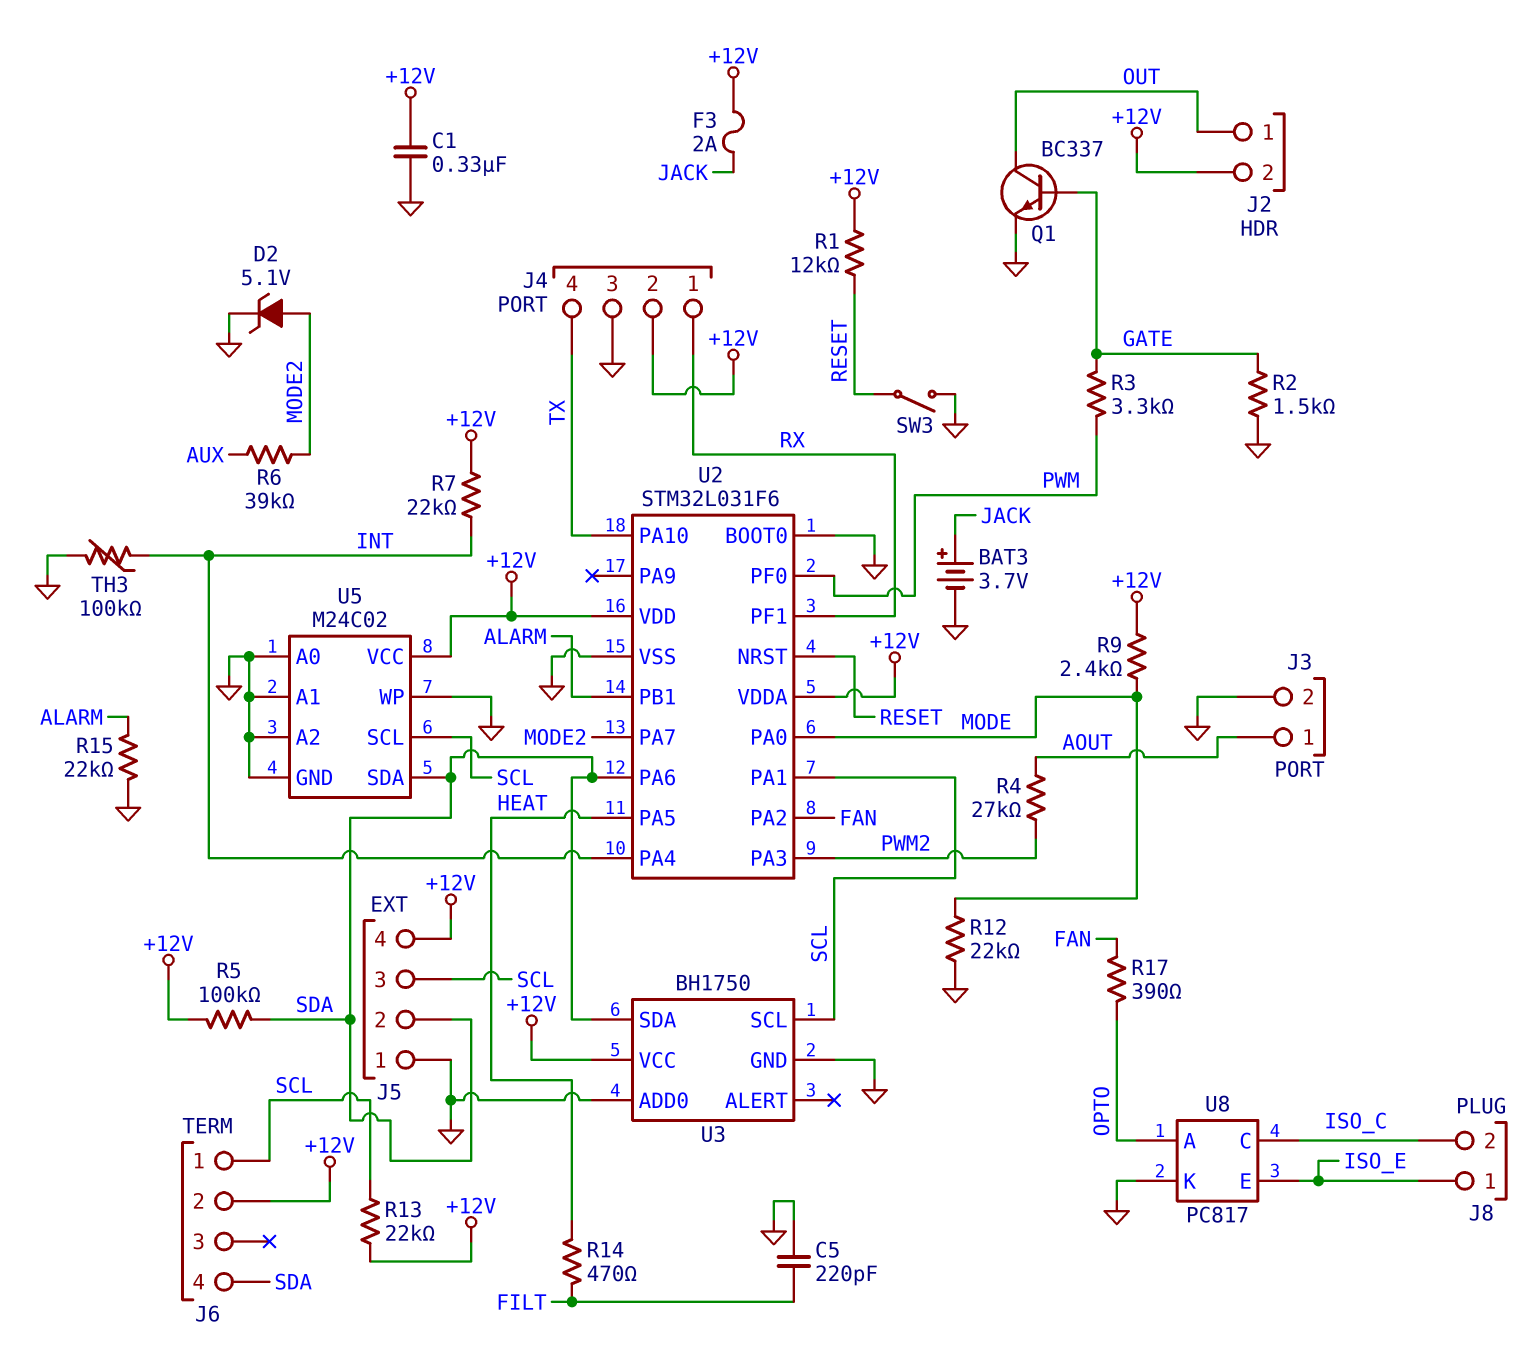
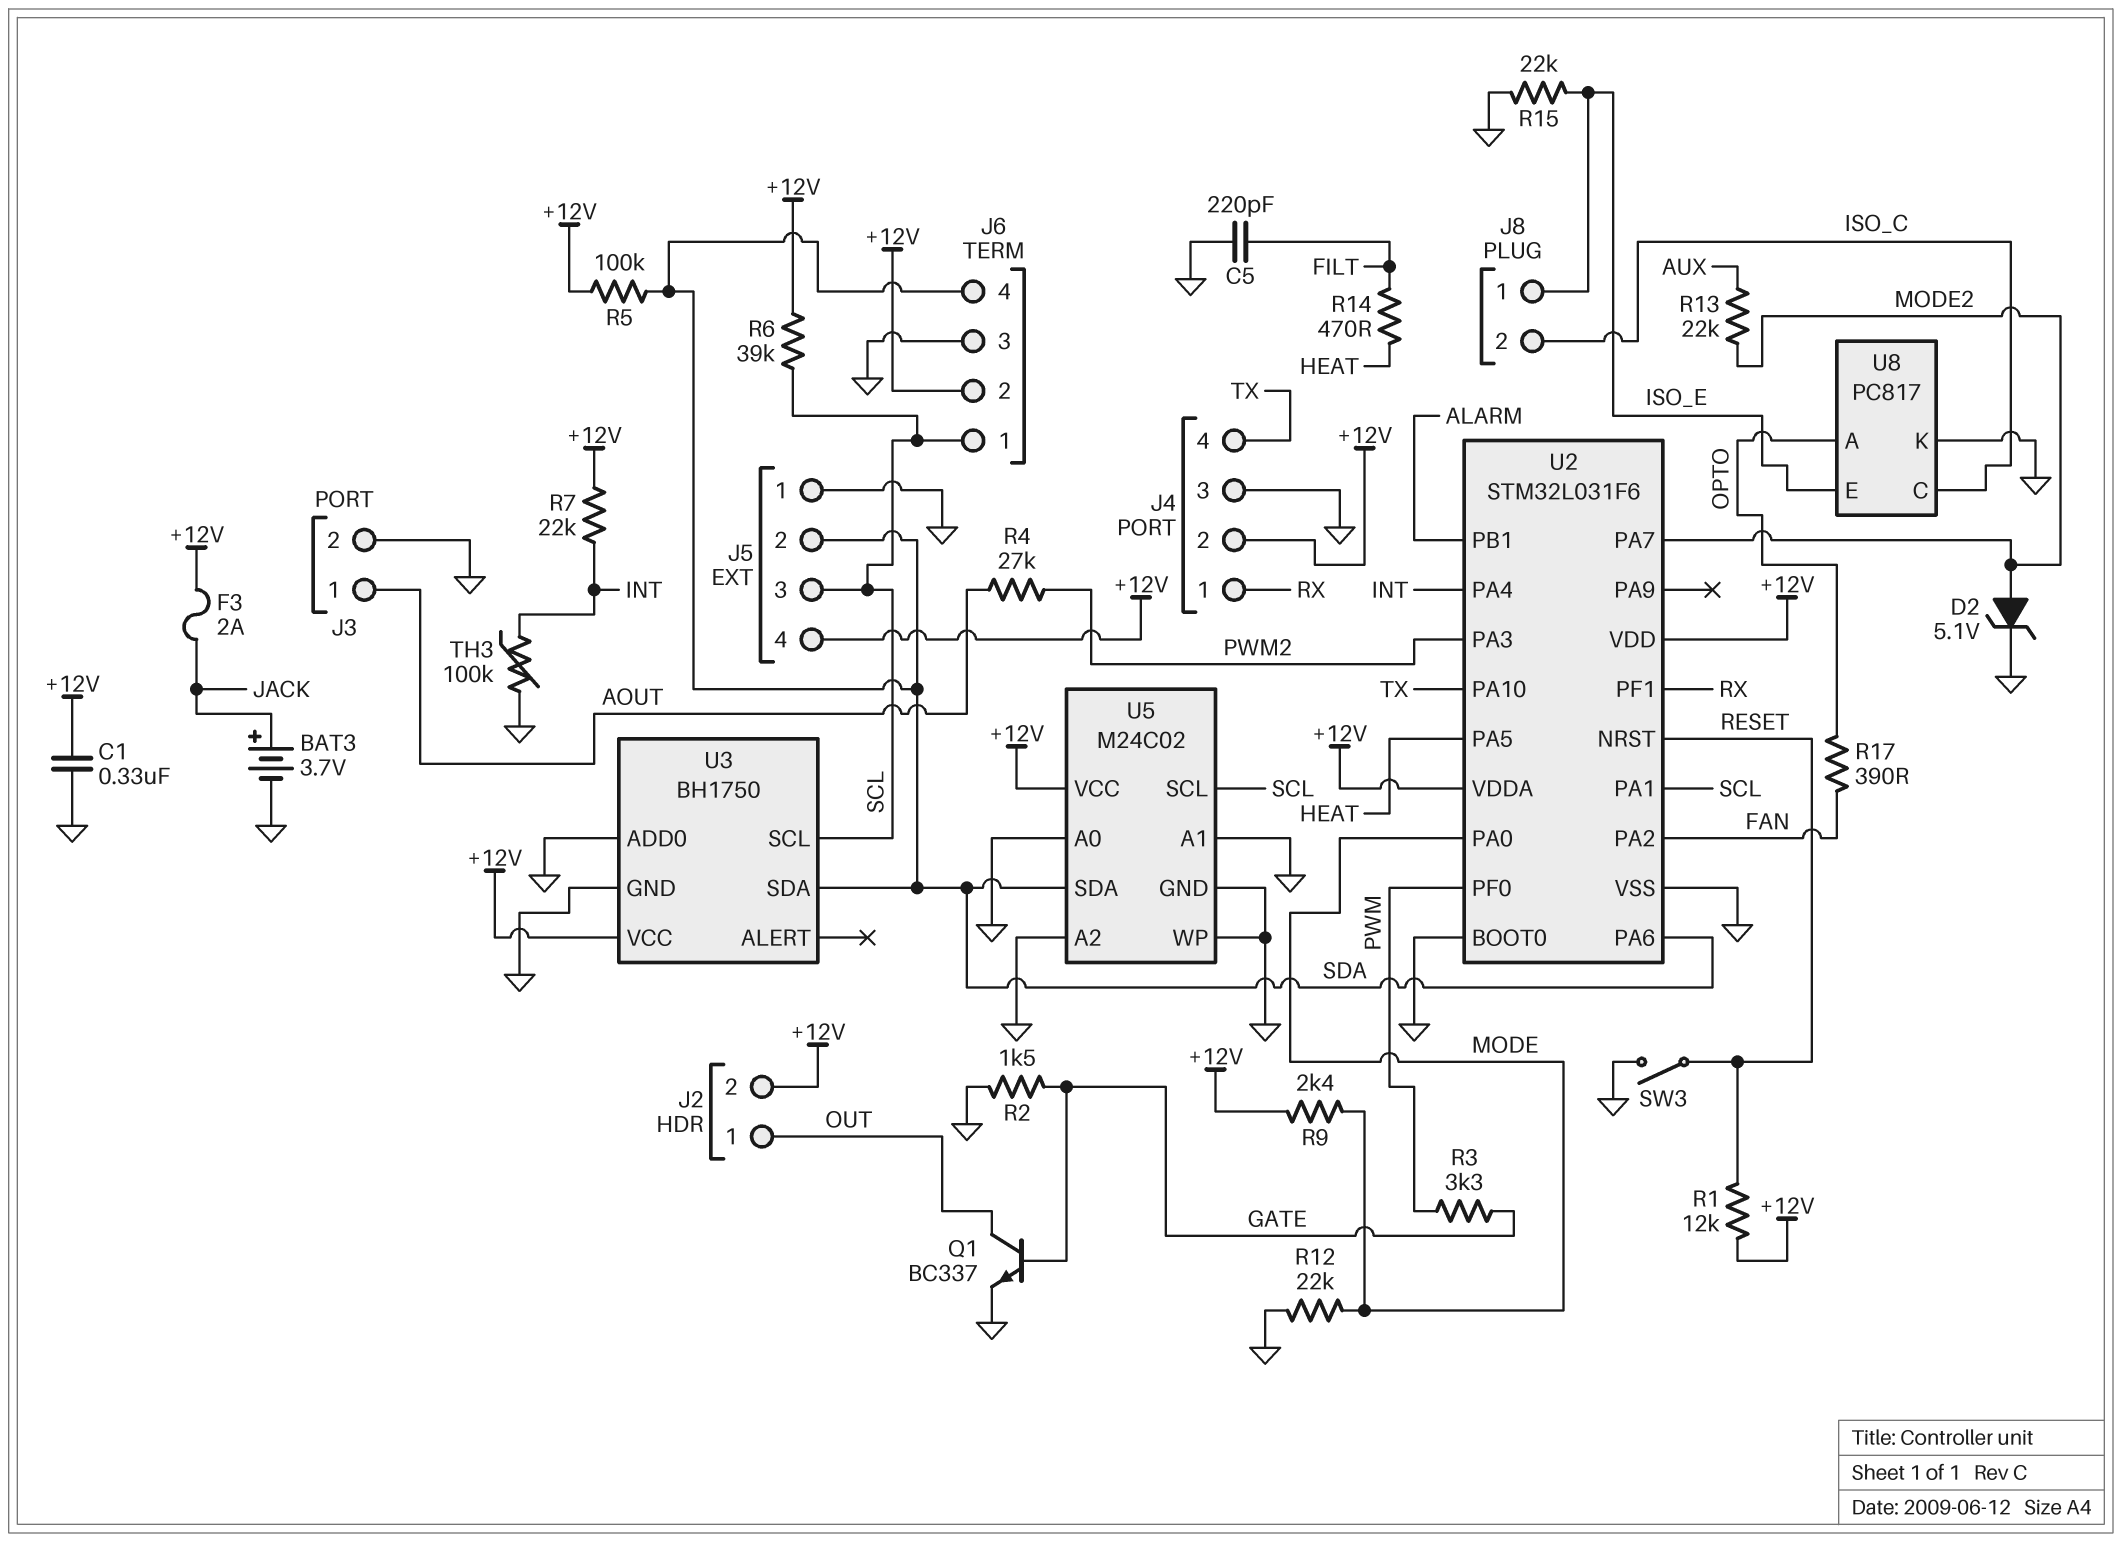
J6 pin 3: none -> GND
R6: 39k (AUX, MODE2) -> 39k (+12V, SCL)
R13: 22k (+12V, SCL) -> 22k (AUX, MODE2)
R15: 22k (ALARM, GND) -> 22k (GND, ISO_E)

